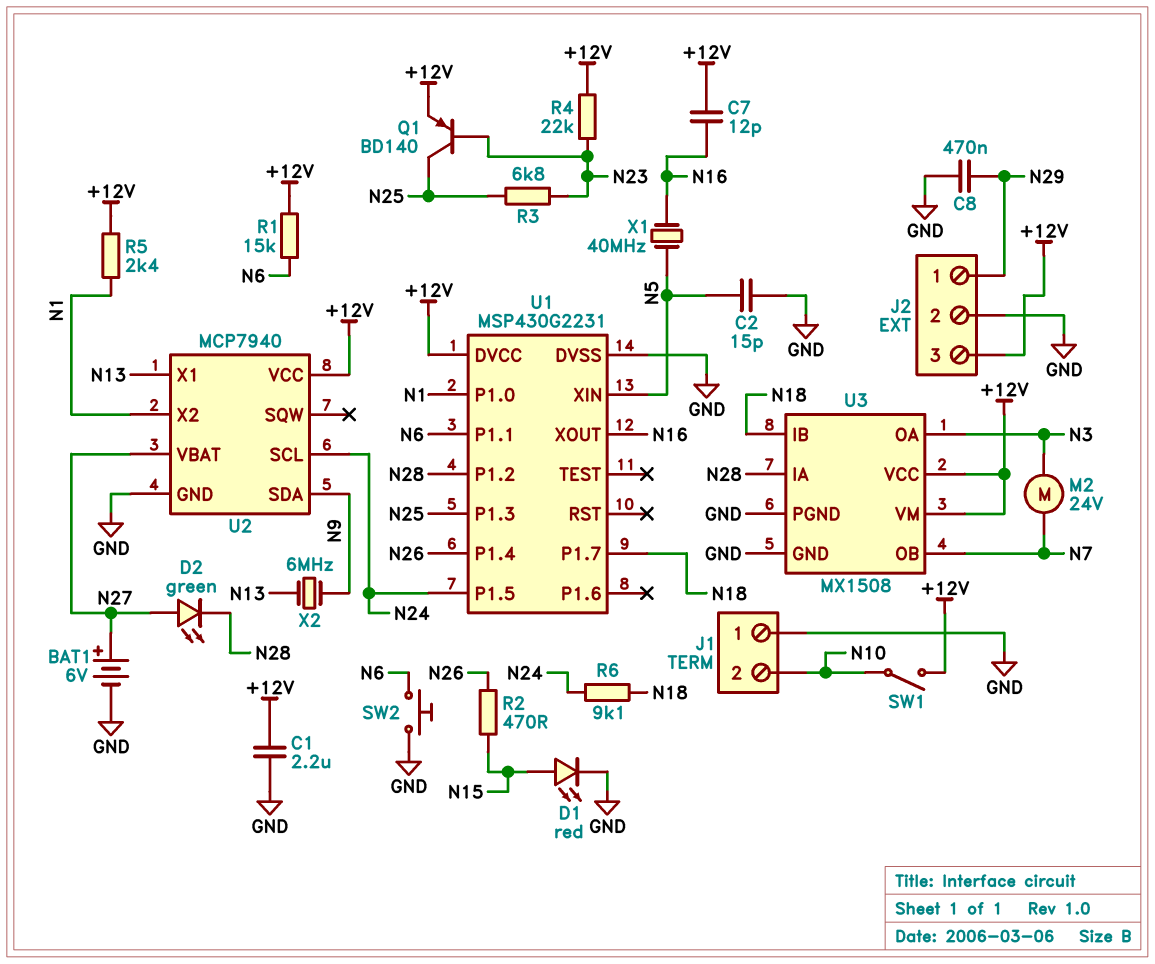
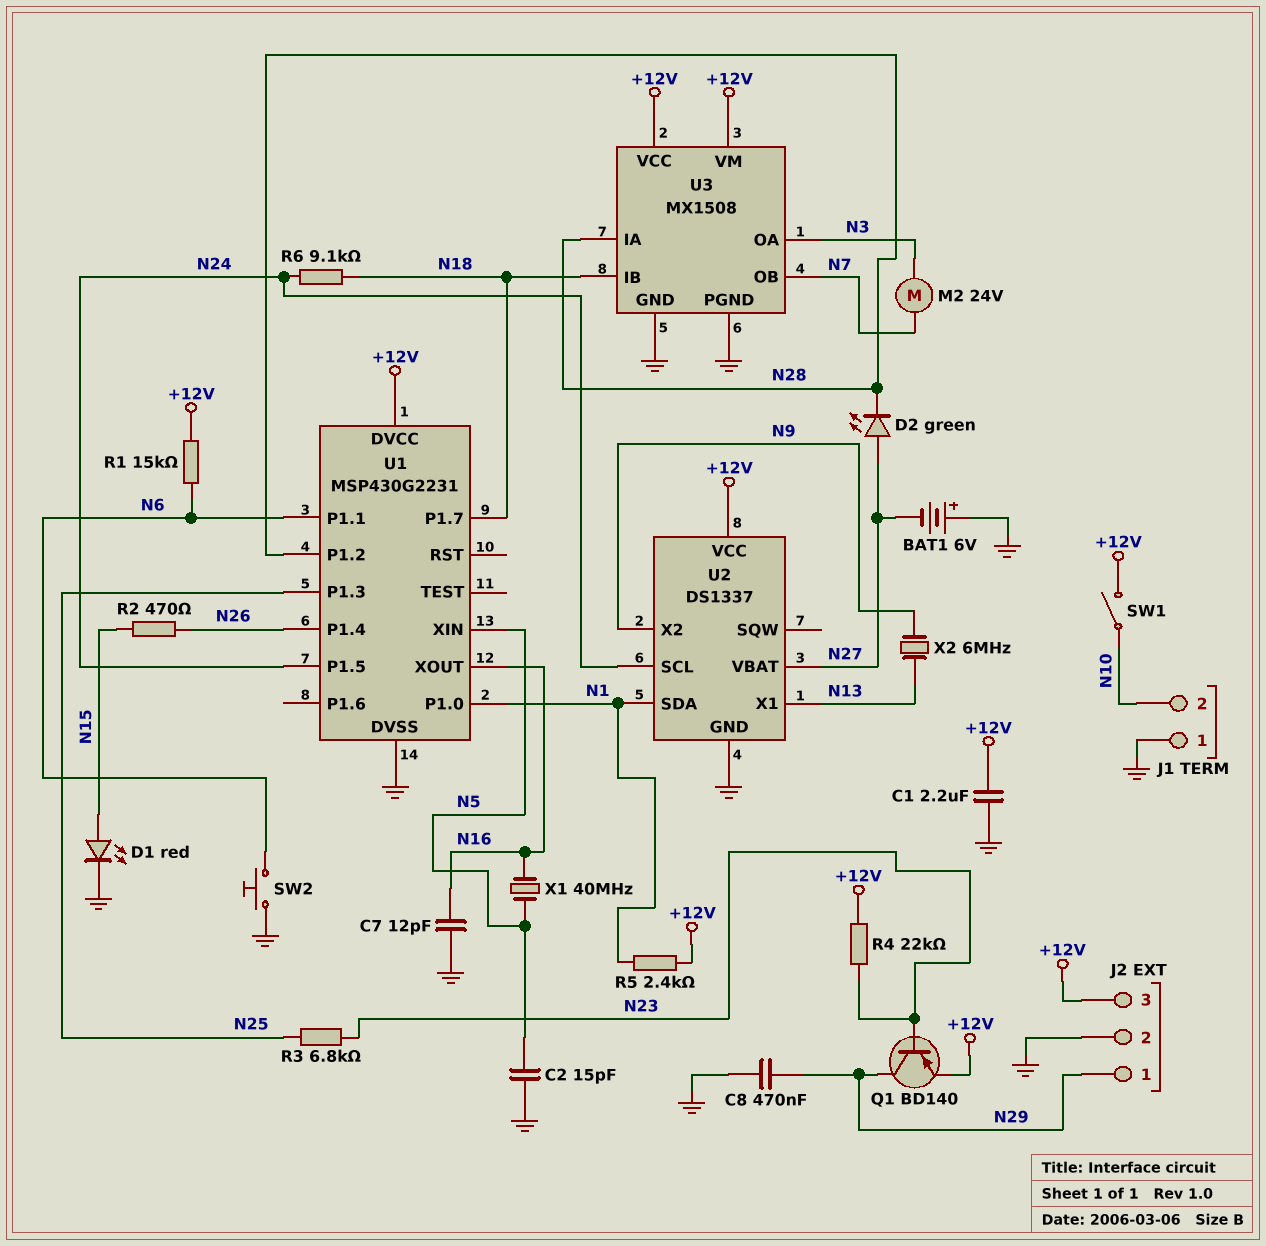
BAT1: 6V (plus N27, minus GND) -> 6V (plus GND, minus N27)
C7: 12pF (+12V, N16) -> 12pF (GND, N16)
Q1: PNP BD140 (B N23, C N25, E +12V) -> PNP BD140 (B N23, C N29, E +12V)
U2: MCP7940 -> DS1337
U2 pin SDA: N9 -> N1
U2 pin X2: N1 -> N9

